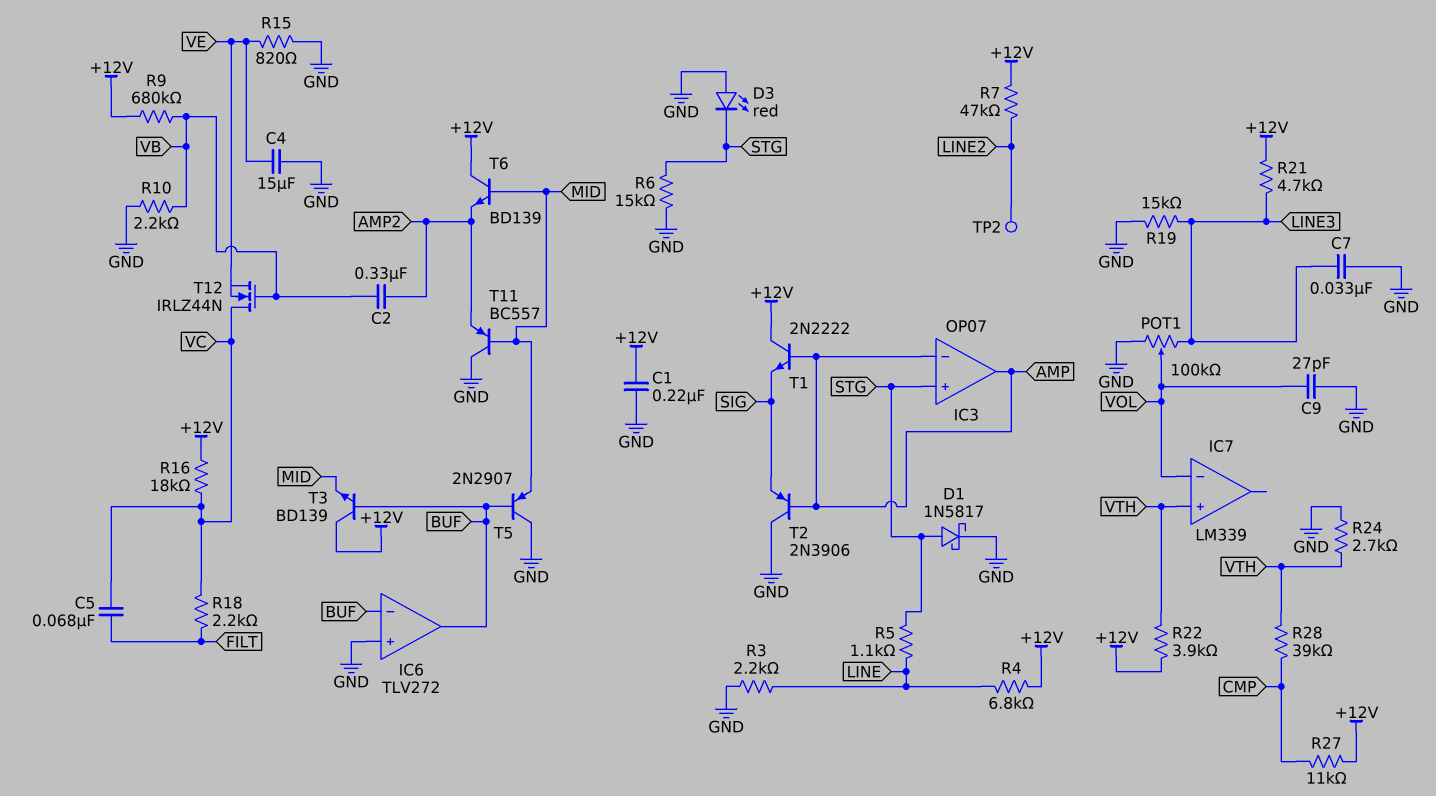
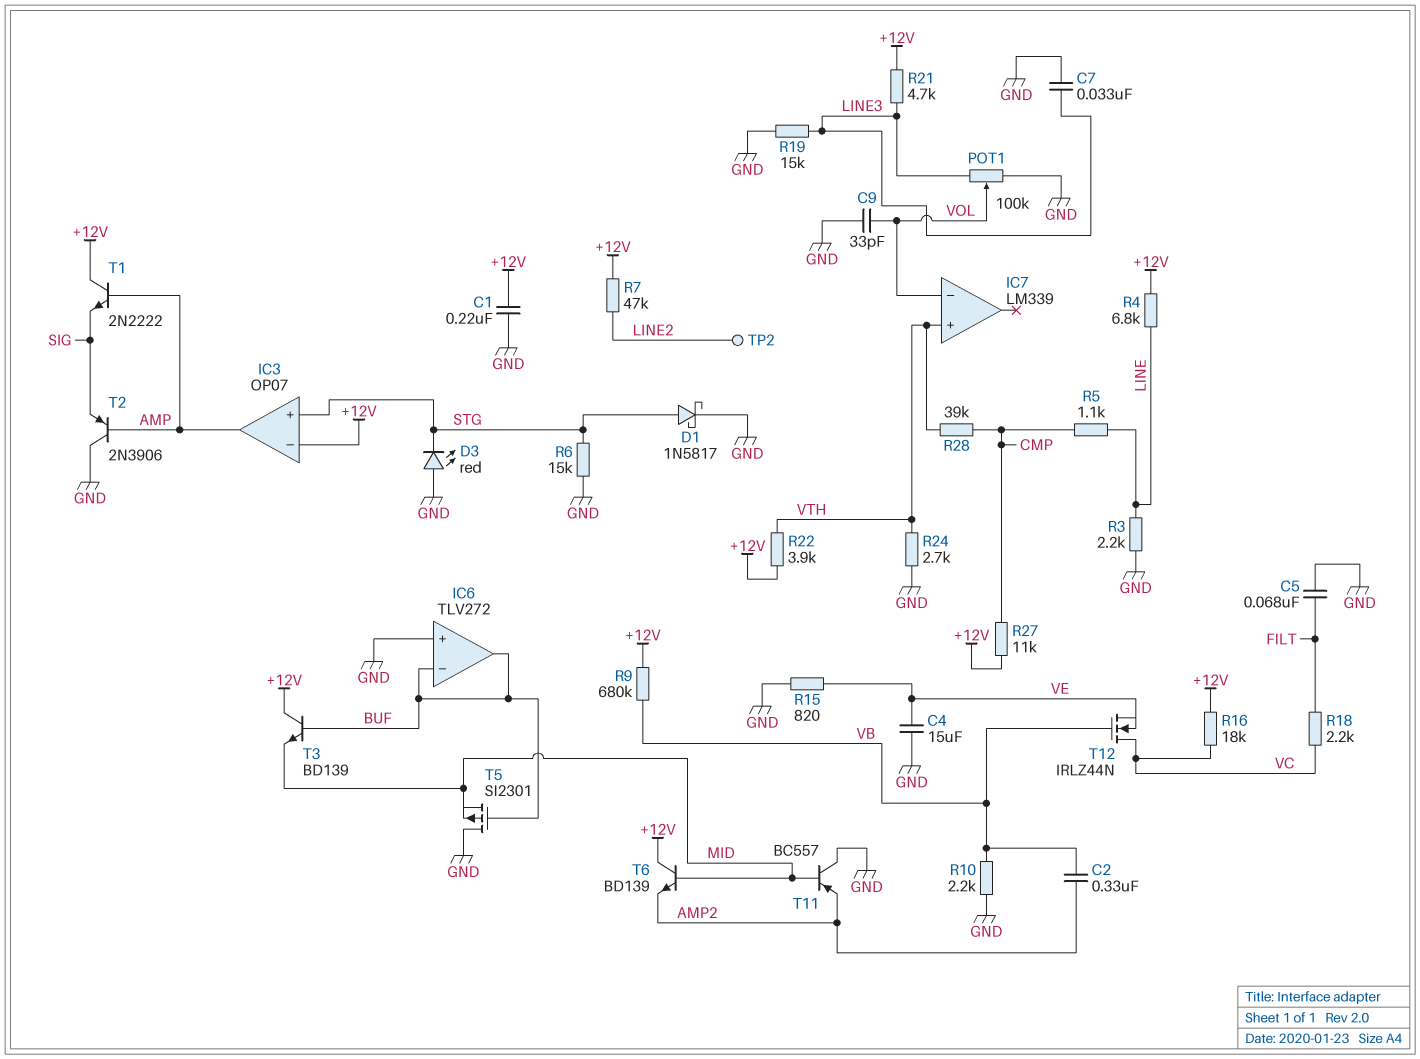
C5: 68nF (FILT, VC) -> 68nF (FILT, GND)
C9: 27pF (GND, VOL) -> 33pF (GND, VOL)
IC3 pin in-: AMP -> +12V
R5: 1.1k (LINE, STG) -> 1.1k (CMP, LINE)
T5: PNP 2N2907 (B BUF, C GND, E MID) -> PMOS SI2301 (G BUF, D GND, S MID)

